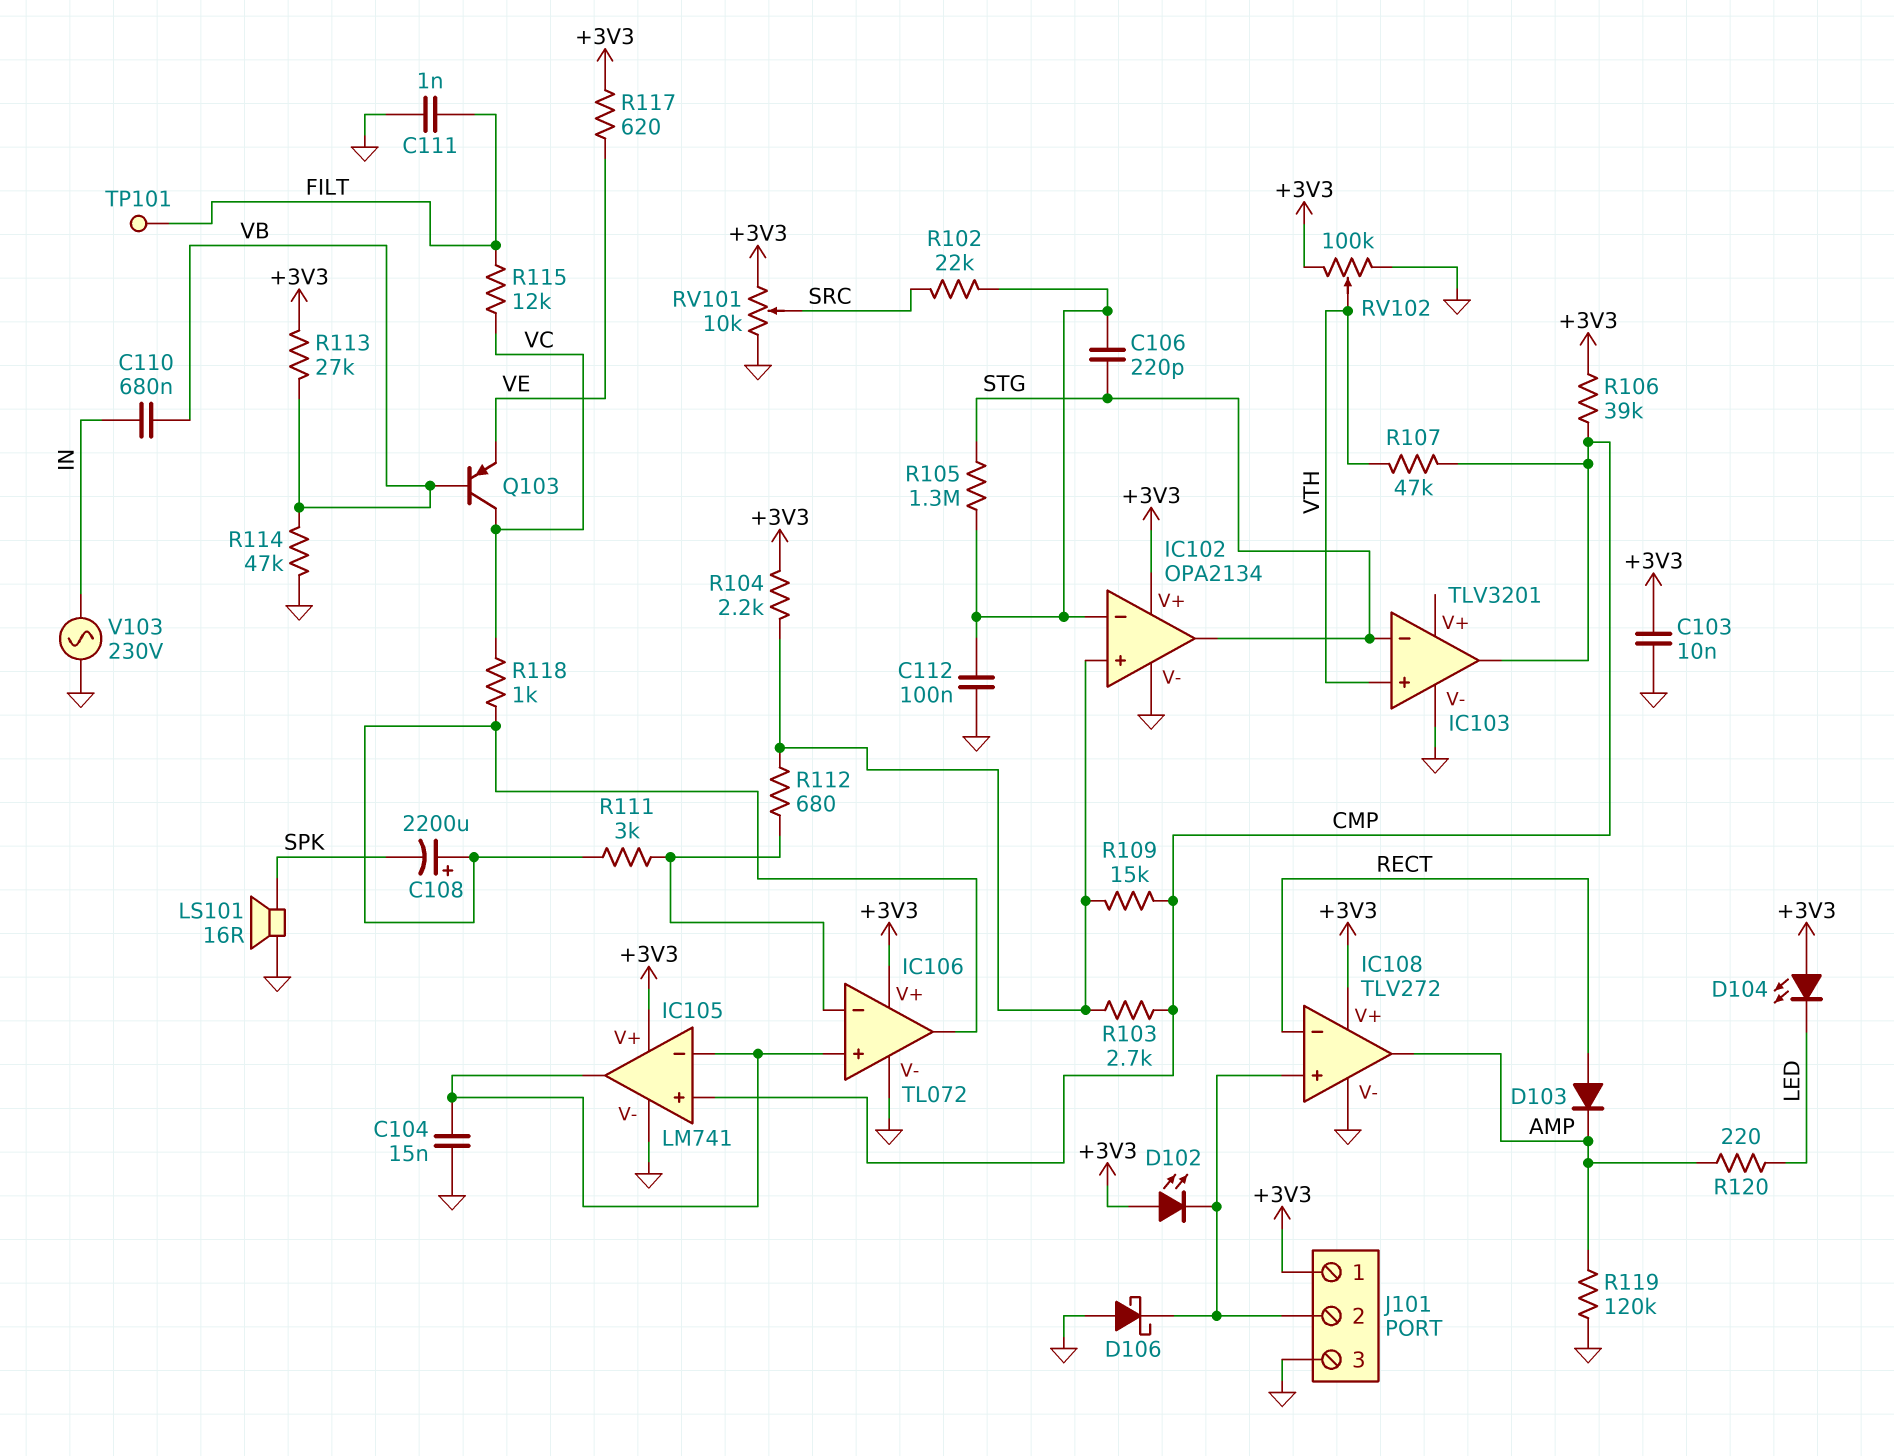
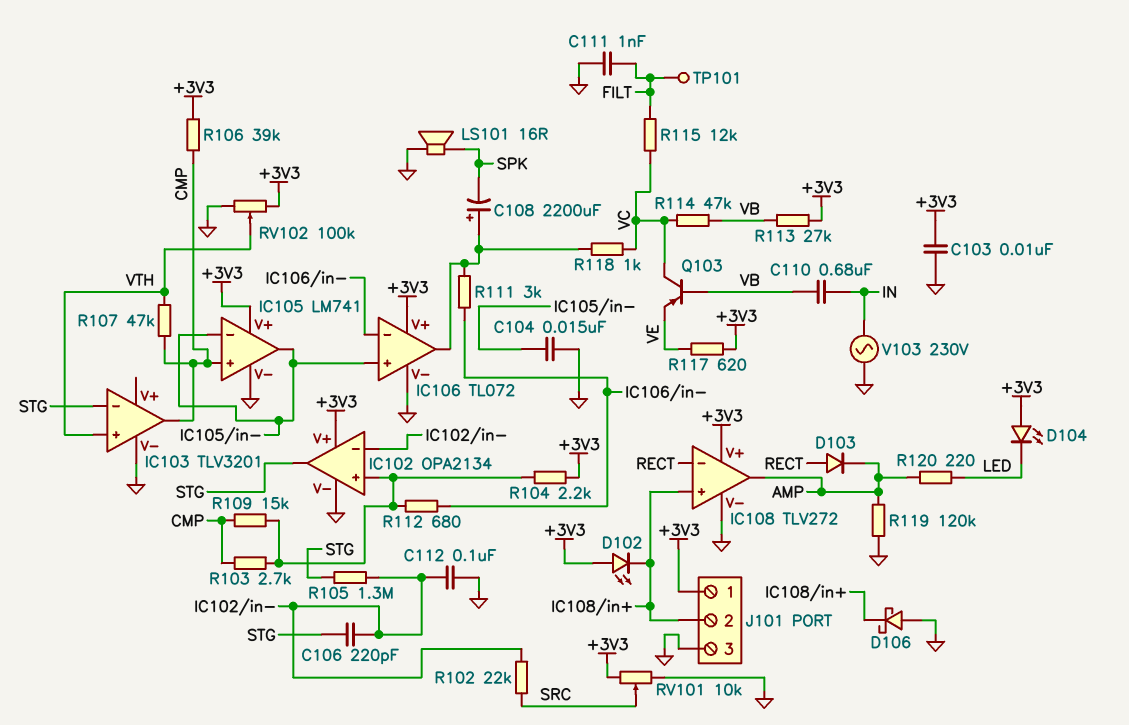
R114: 47k (GND, VB) -> 47k (VB, VC)

